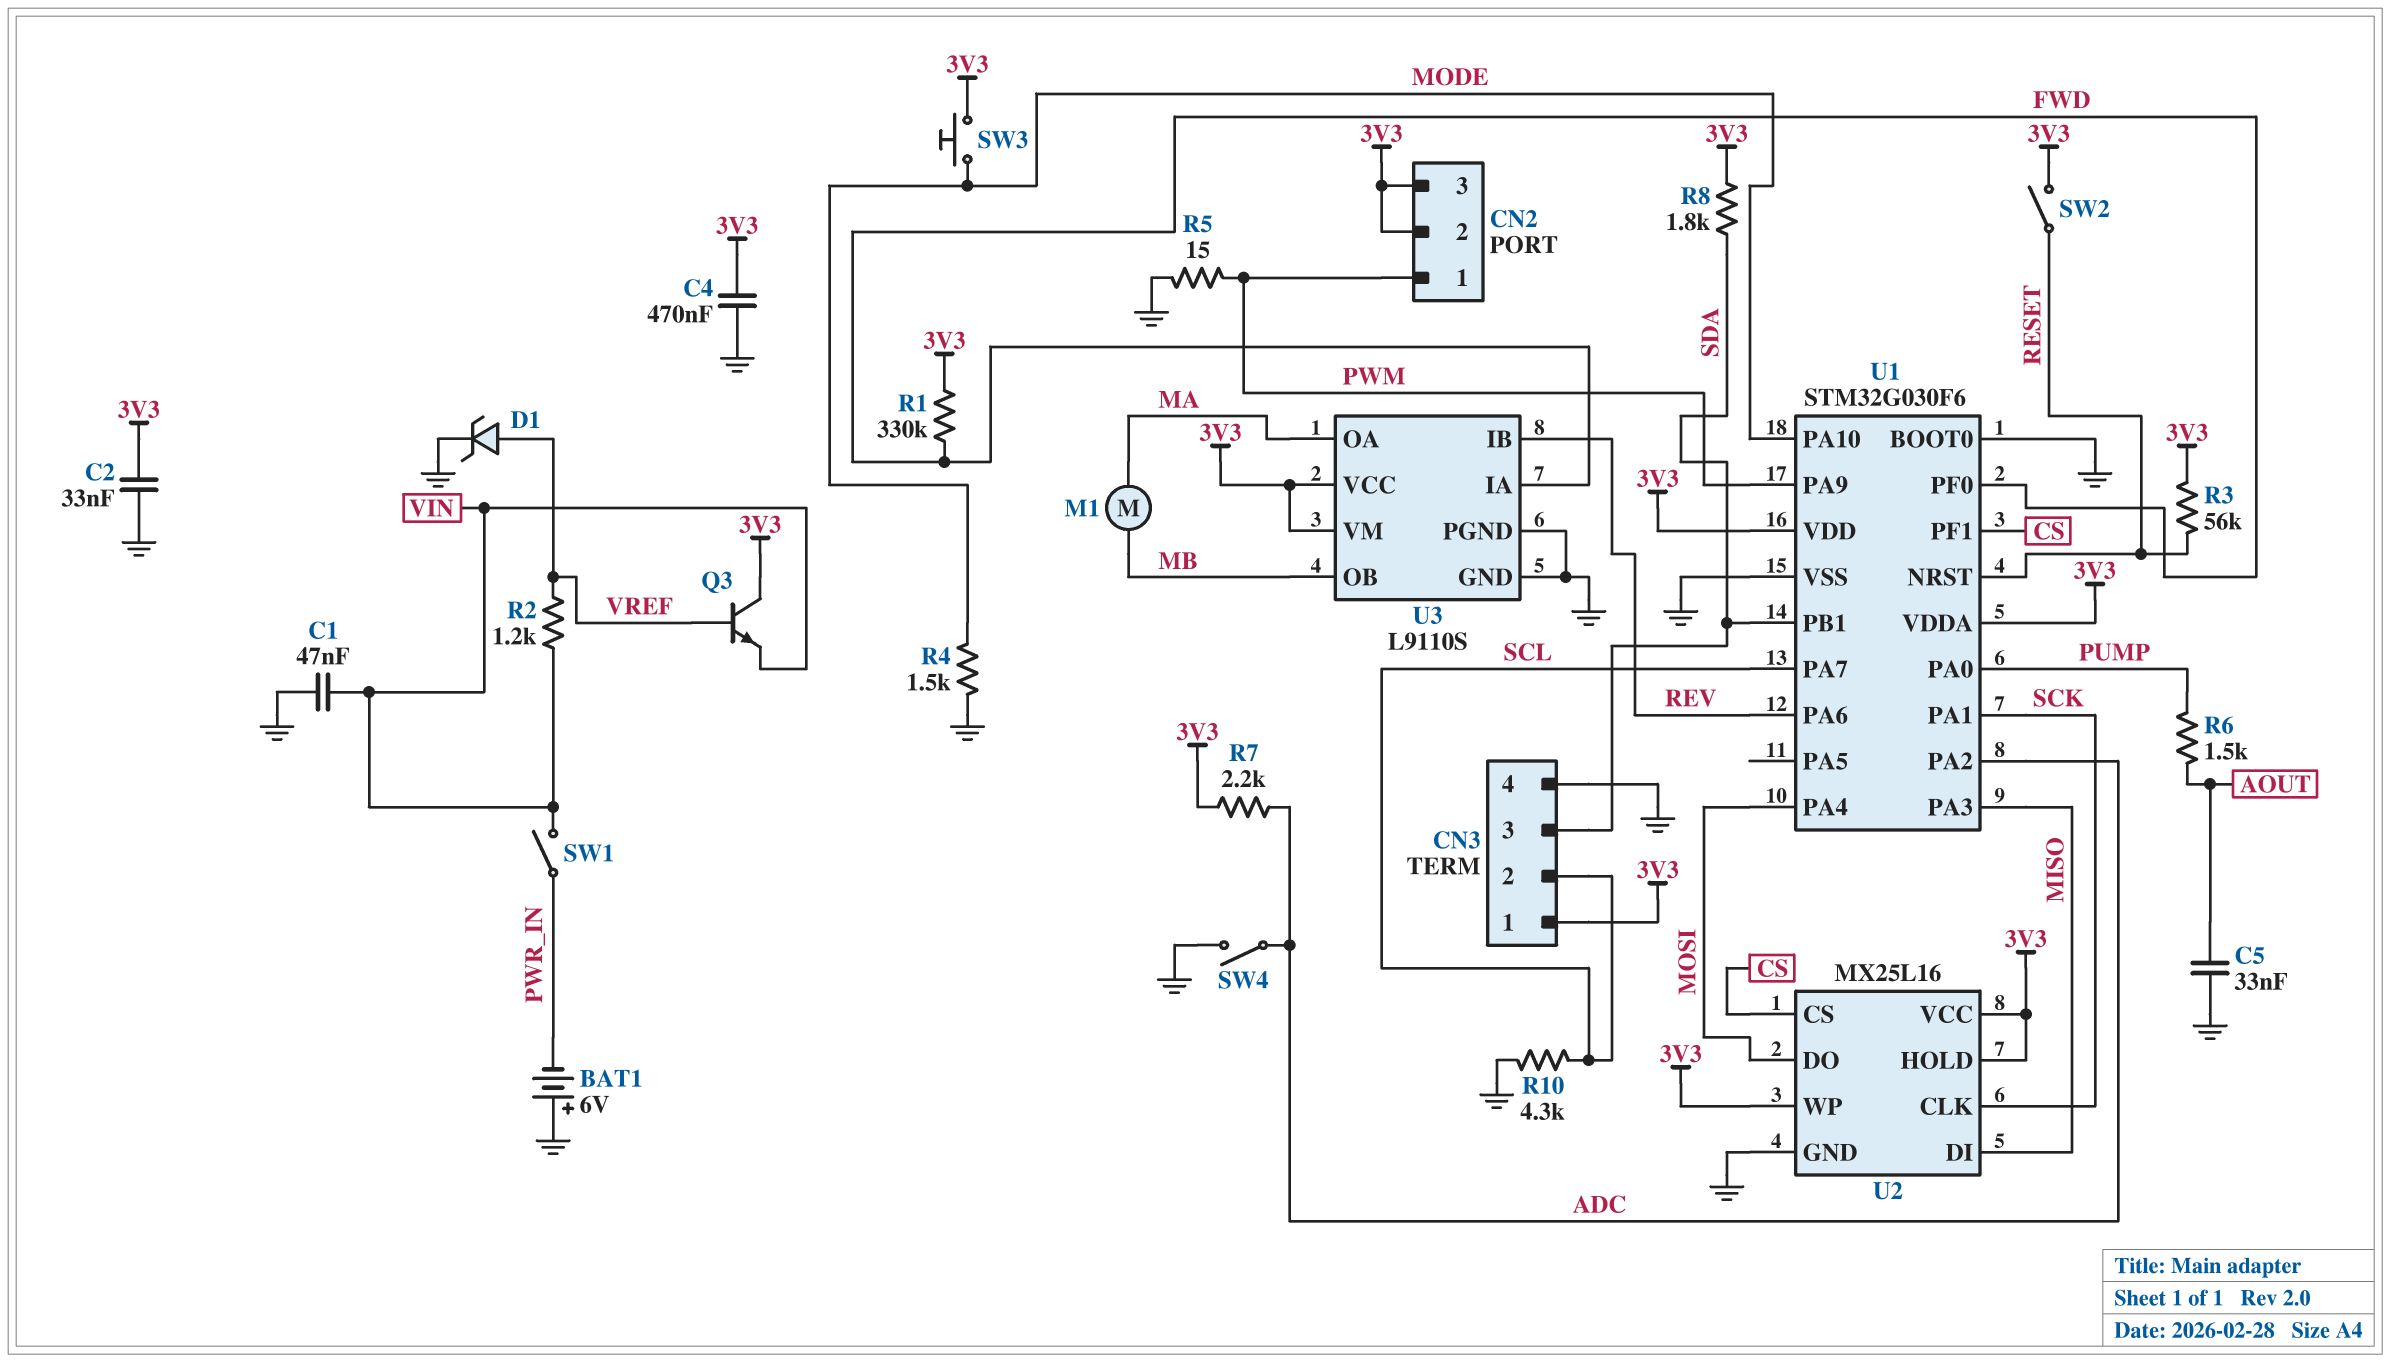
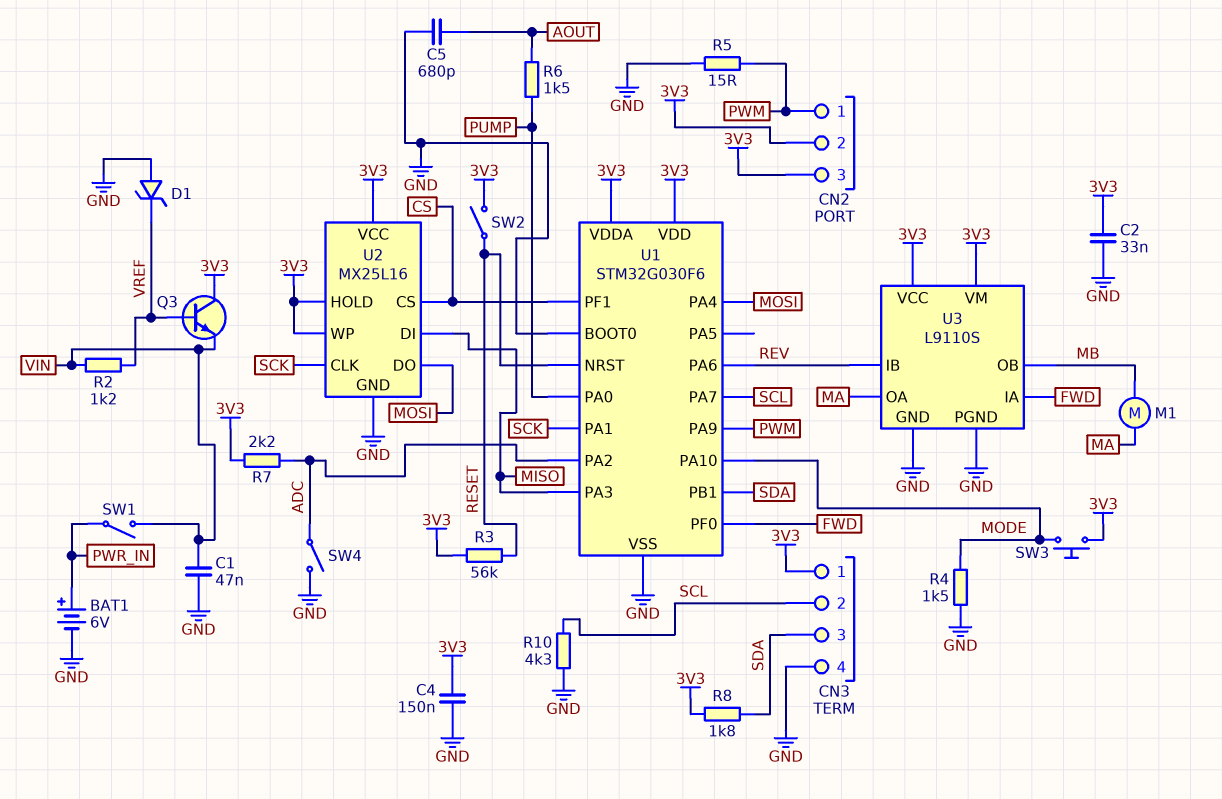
BAT1: 6V (plus GND, minus PWR_IN) -> 6V (plus PWR_IN, minus GND)
C4: 470nF (3V3, GND) -> 150nF (3V3, GND)
C5: 33nF (AOUT, GND) -> 680pF (AOUT, GND)
D1: zener (A VREF, K GND) -> zener (A GND, K VREF)
R1: 330k (3V3, FWD) -> none

